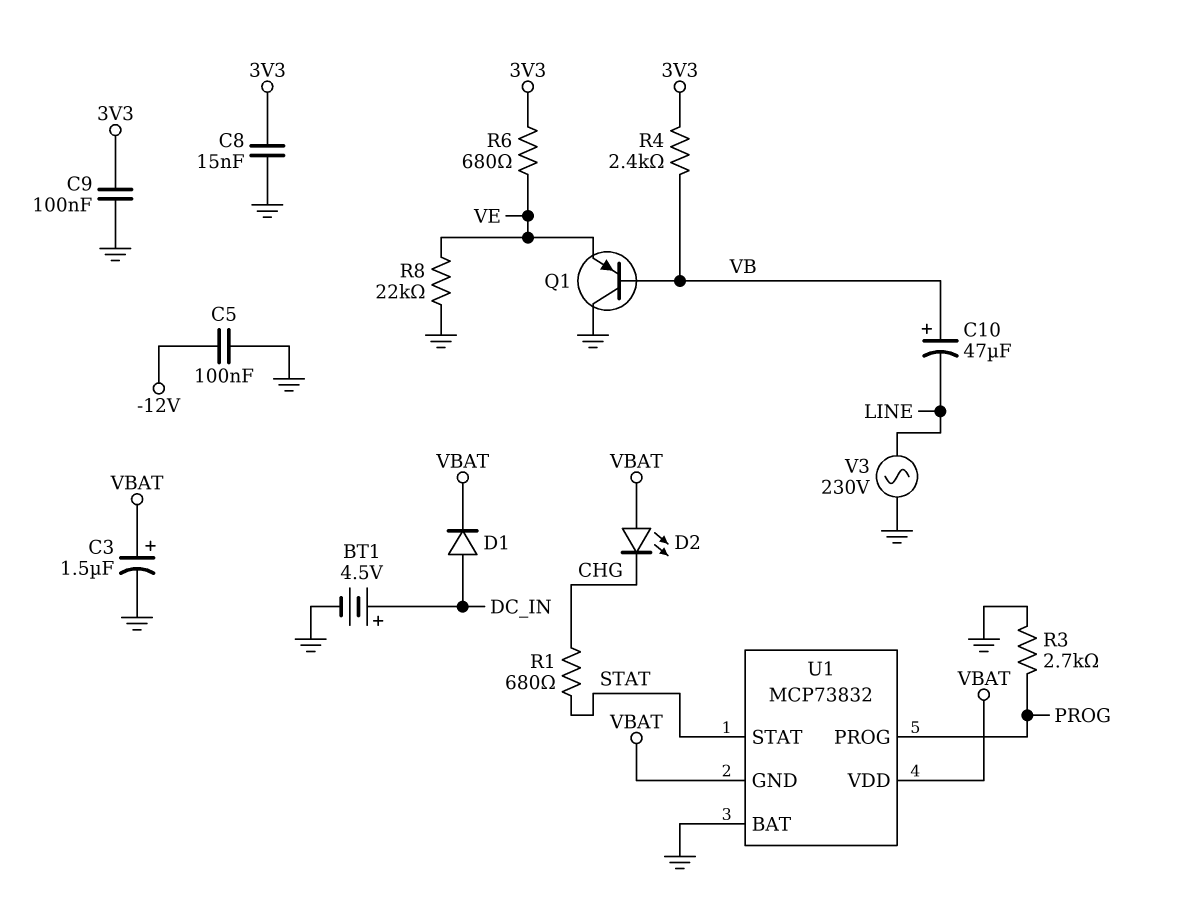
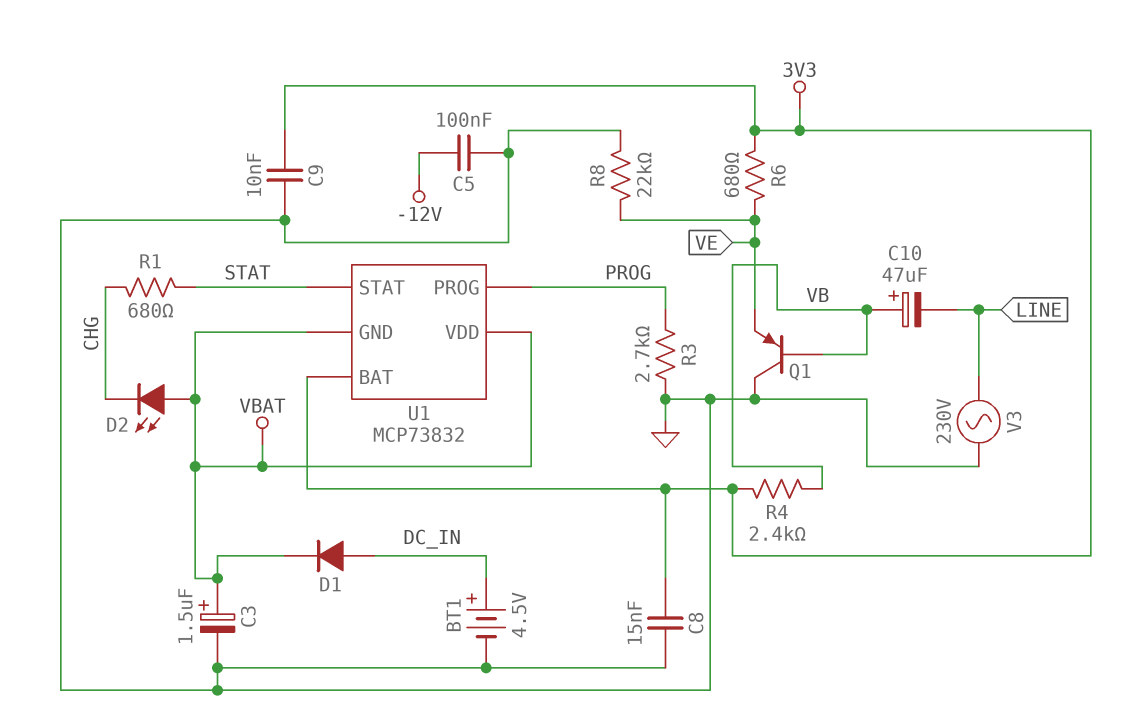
C9: 100nF (3V3, GND) -> 10nF (3V3, GND)
U1 pin BAT: GND -> 3V3

